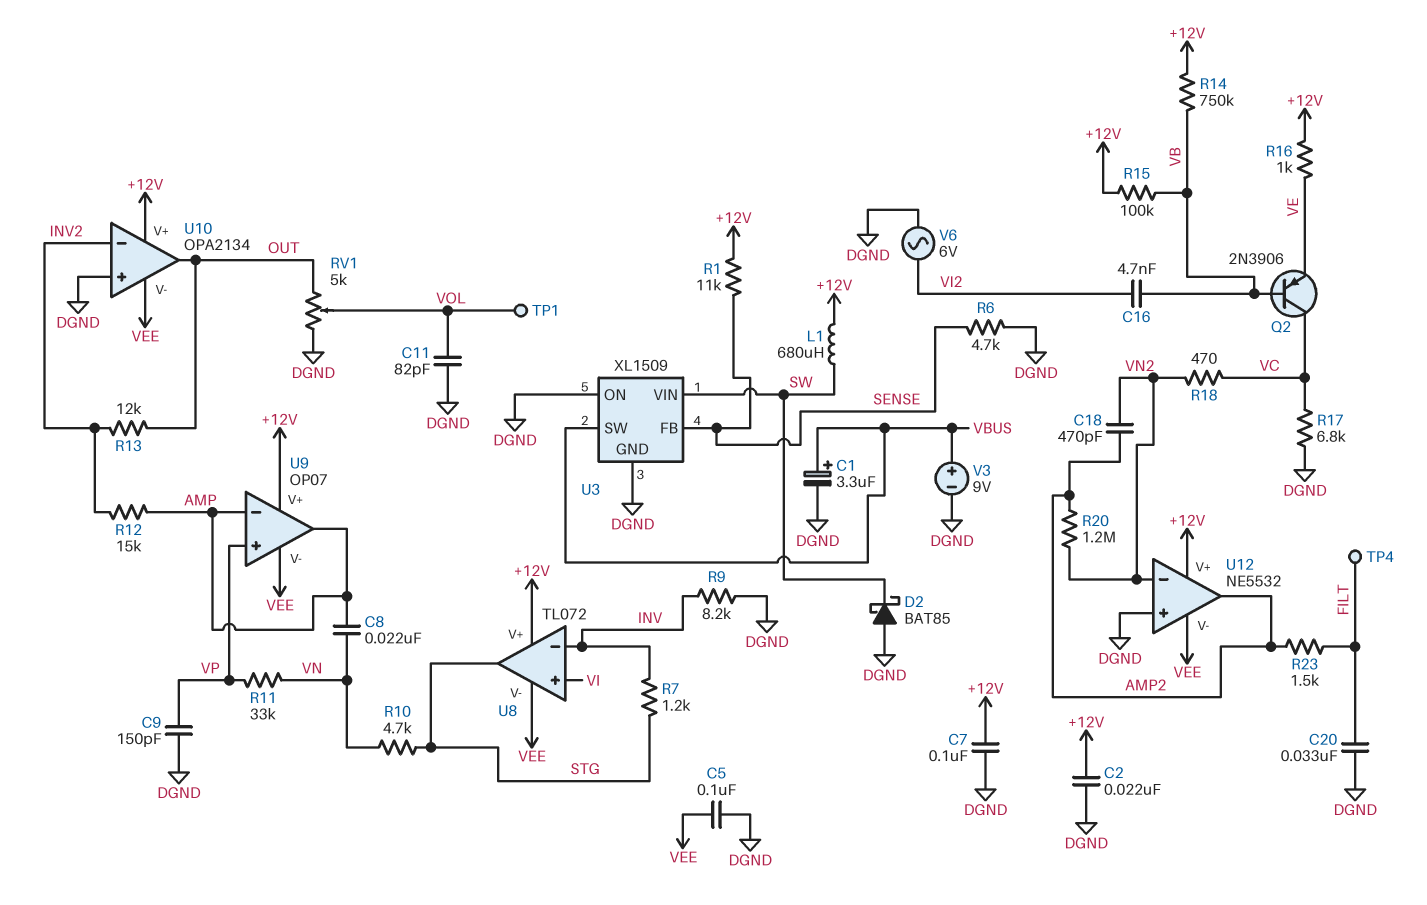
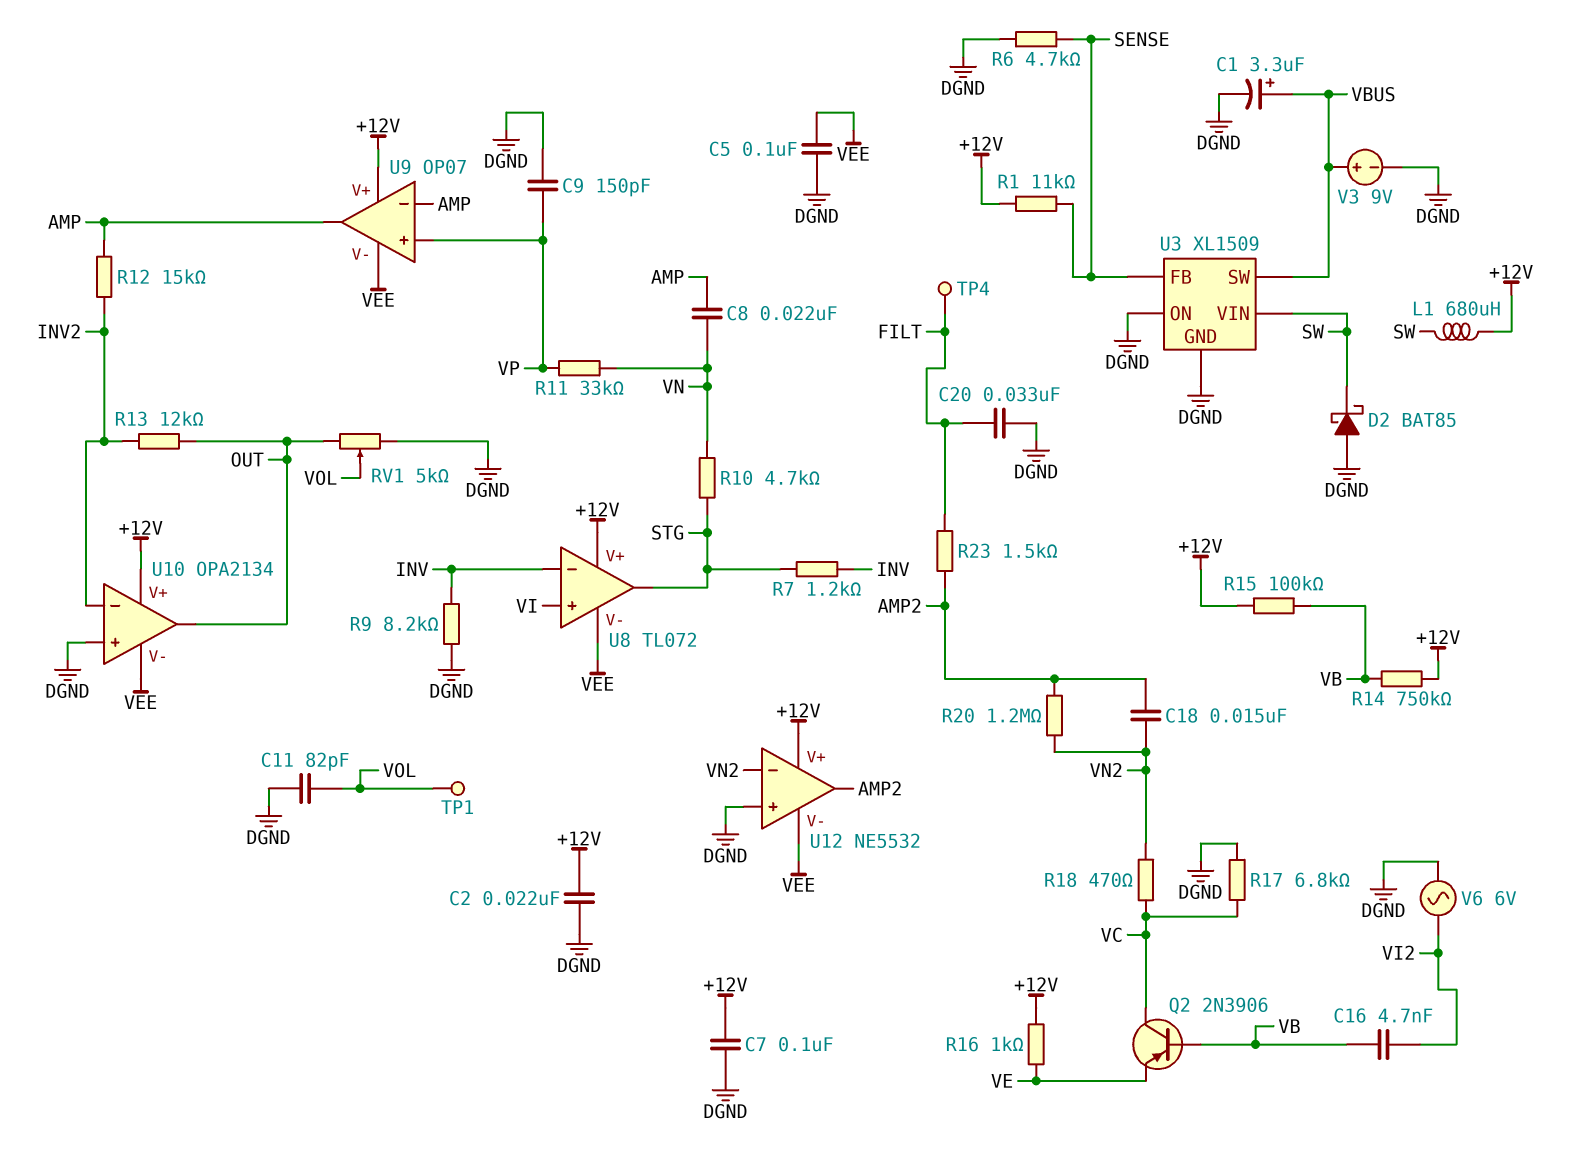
C18: 470pF (AMP2, VN2) -> 15nF (AMP2, VN2)

